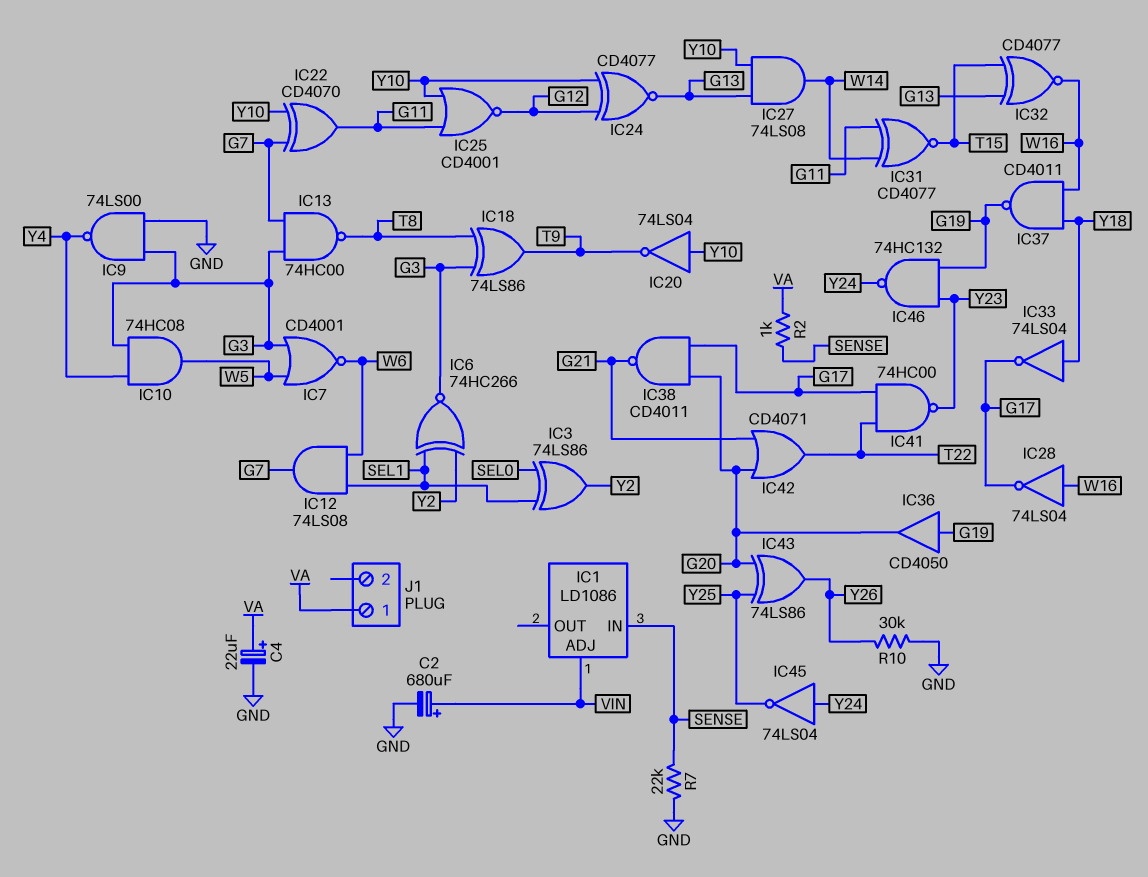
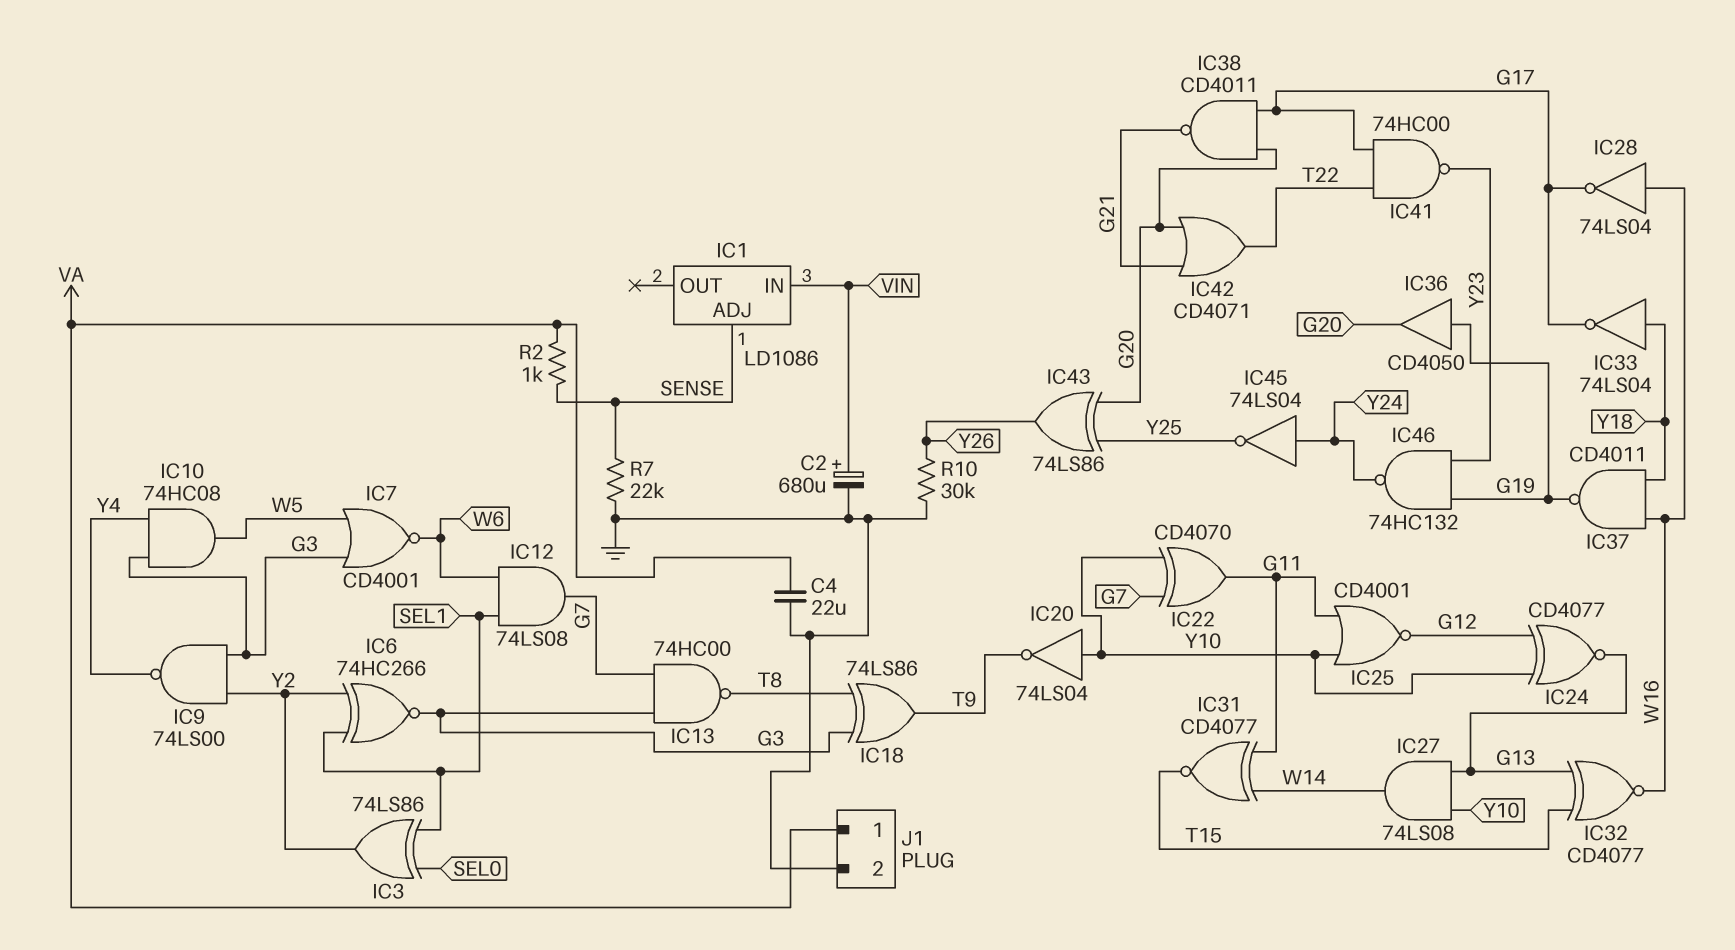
C4: 22uF (plus VA, minus GND) -> 22uF (GND, VA)
IC1 pin ADJ: VIN -> SENSE
IC1 pin IN: SENSE -> VIN
IC9: NAND 74LS00 (in G3, in GND, out Y4) -> NAND 74LS00 (in G3, in Y2, out Y4)
J1 pin 2: none -> GND

